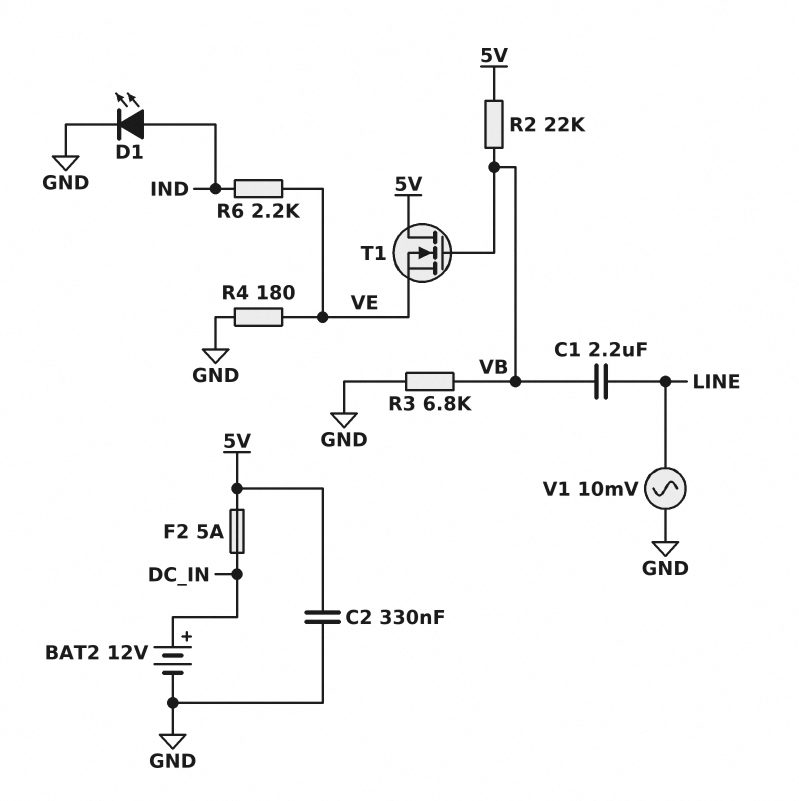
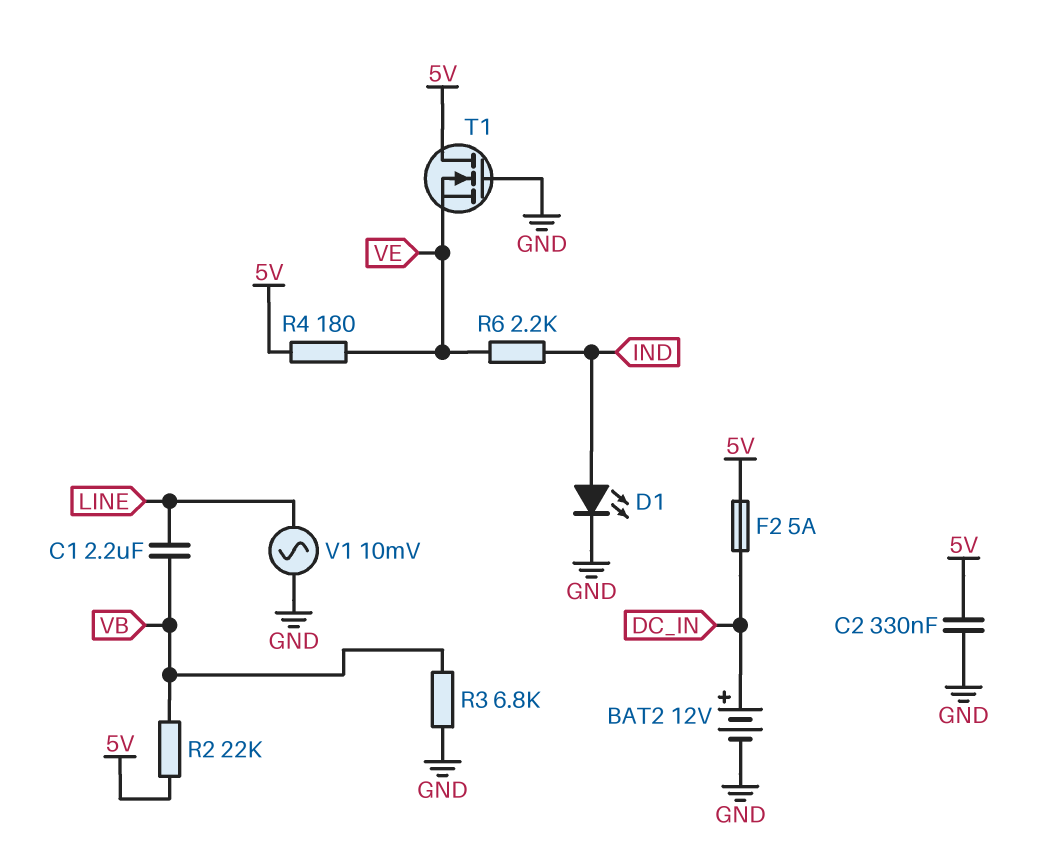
R4: 180 (GND, VE) -> 180 (5V, VE)
T1: NMOS (G VB, D 5V, S VE) -> NMOS (G GND, D 5V, S VE)

